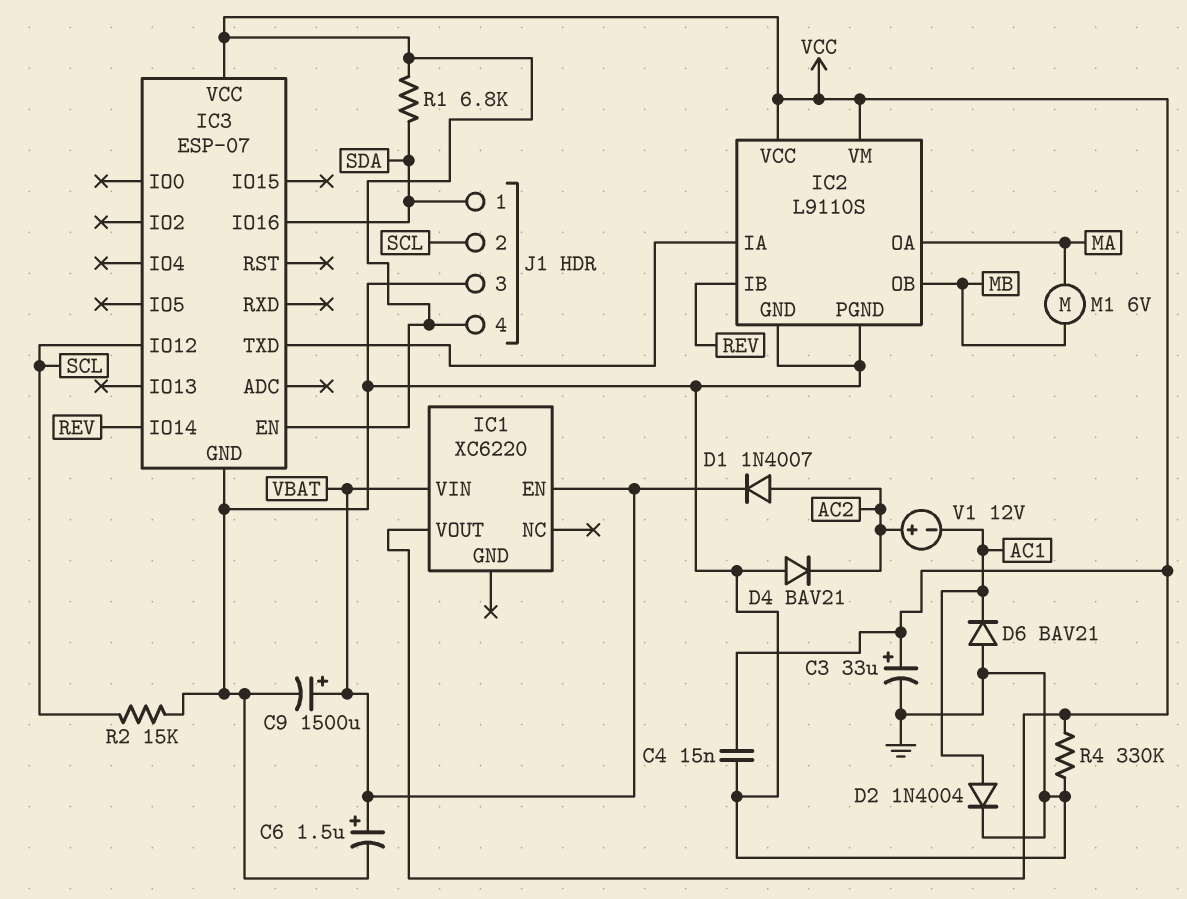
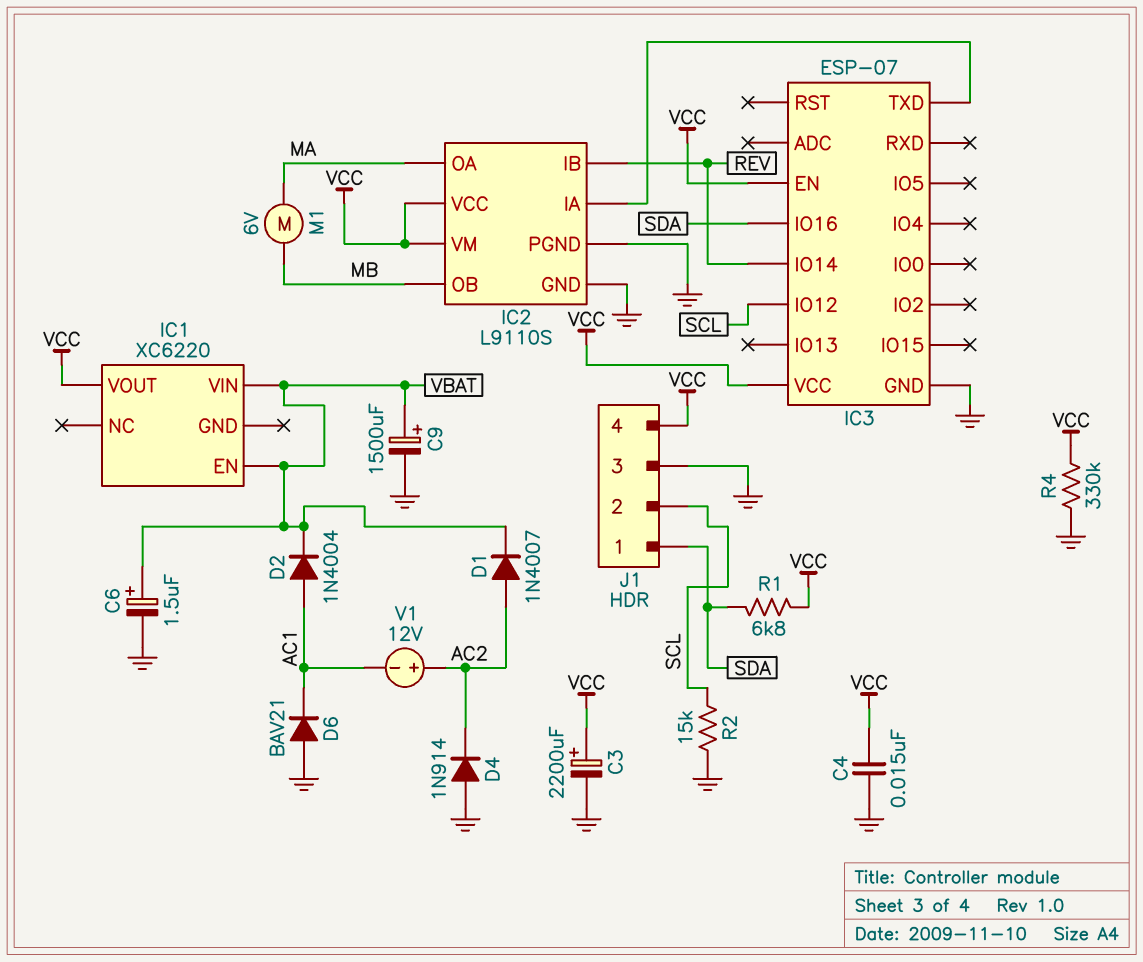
C3: 33uF (plus VCC, minus GND) -> 2200uF (plus VCC, minus GND)
D2: diode 1N4004 (A AC1, K GND) -> diode 1N4004 (A AC1, K VBAT)
D4: diode BAV21 (A GND, K AC2) -> diode 1N914 (A GND, K AC2)

